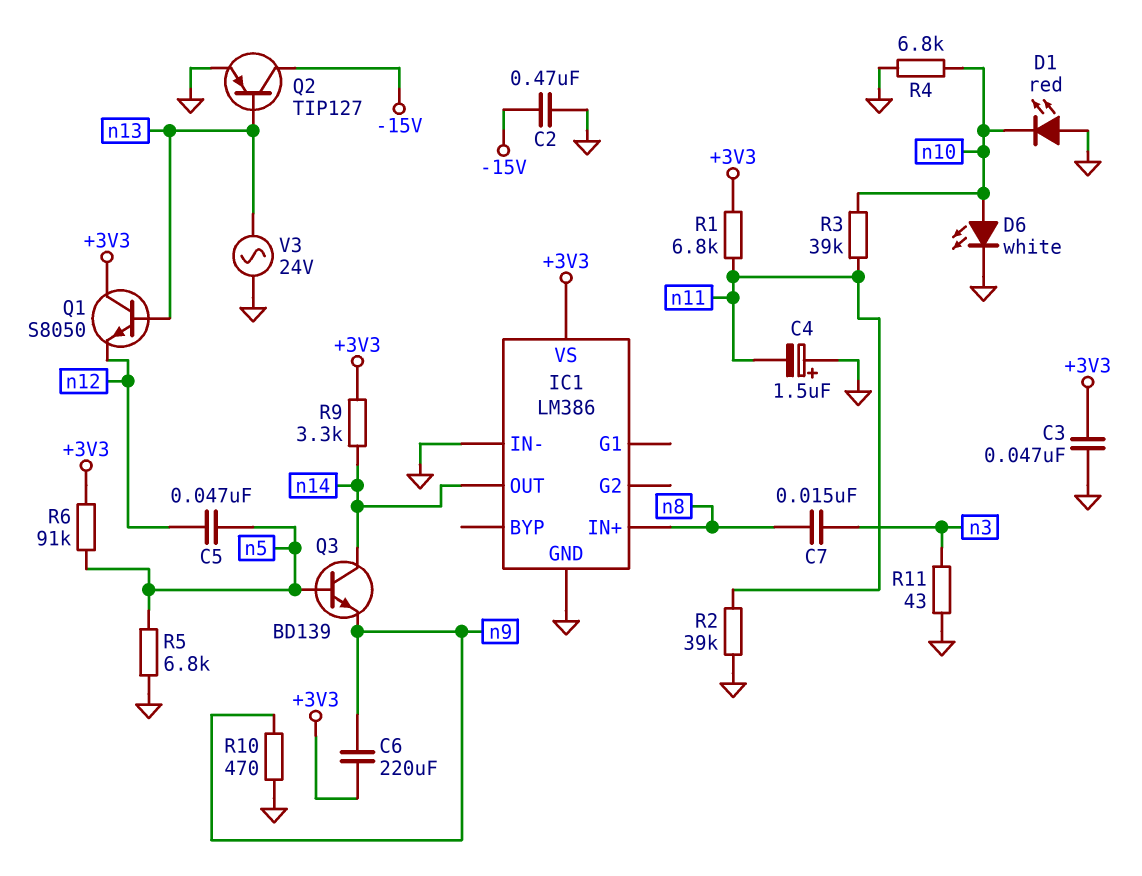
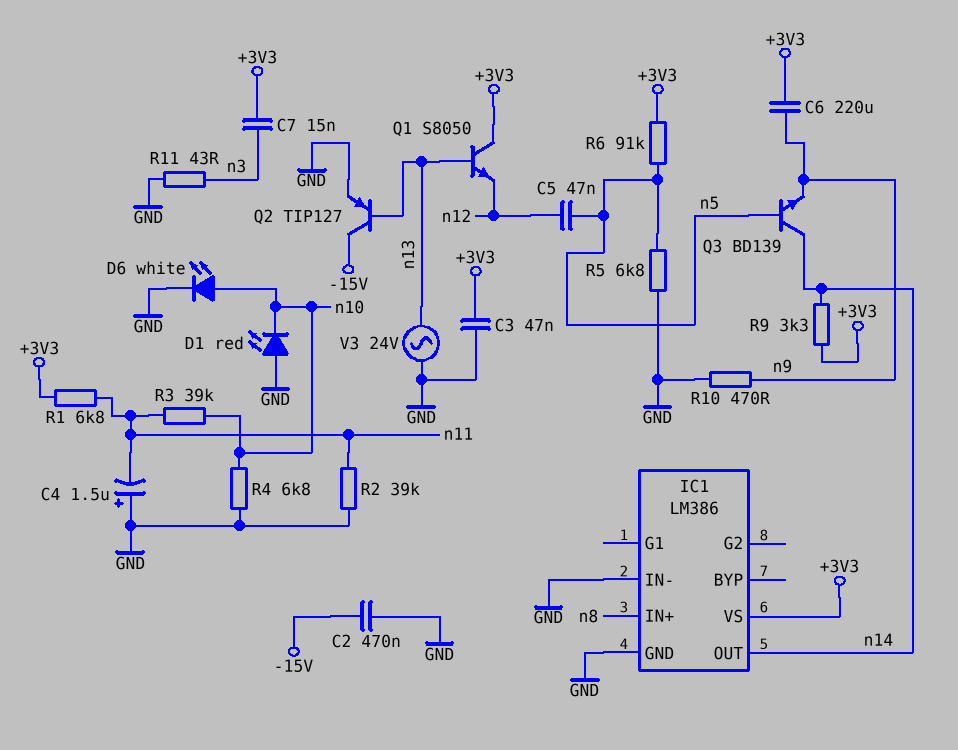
C7: 15nF (n3, n8) -> 15nF (+3V3, n3)

